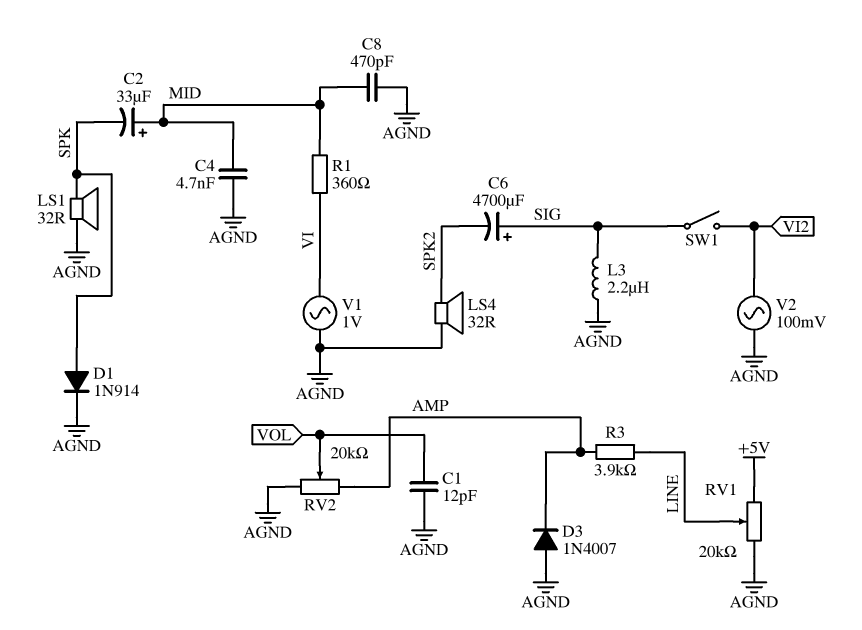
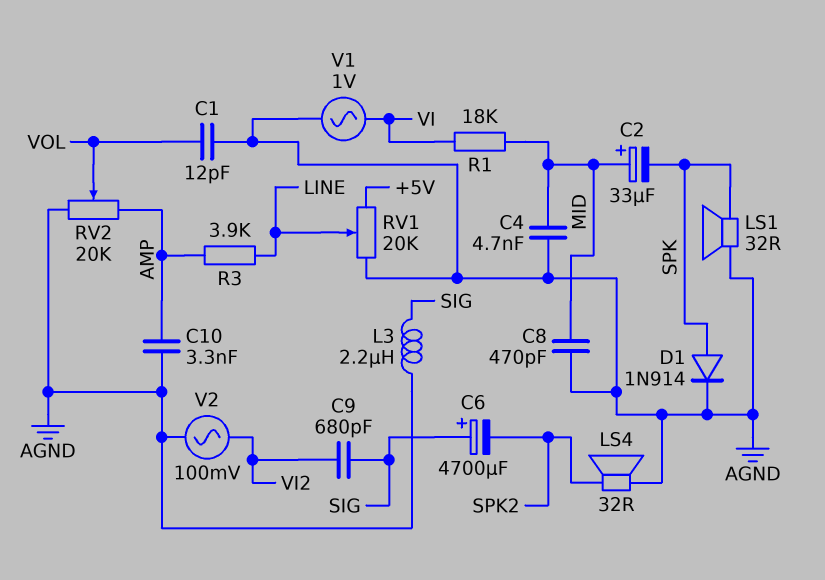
C9: none -> 680pF (SIG, VI2)
C10: none -> 3.3nF (AGND, AMP)
D3: diode 1N4007 (A AGND, K AMP) -> none
R1: 360 (MID, VI) -> 18k (MID, VI)
SW1: switch (SIG, VI2) -> none

